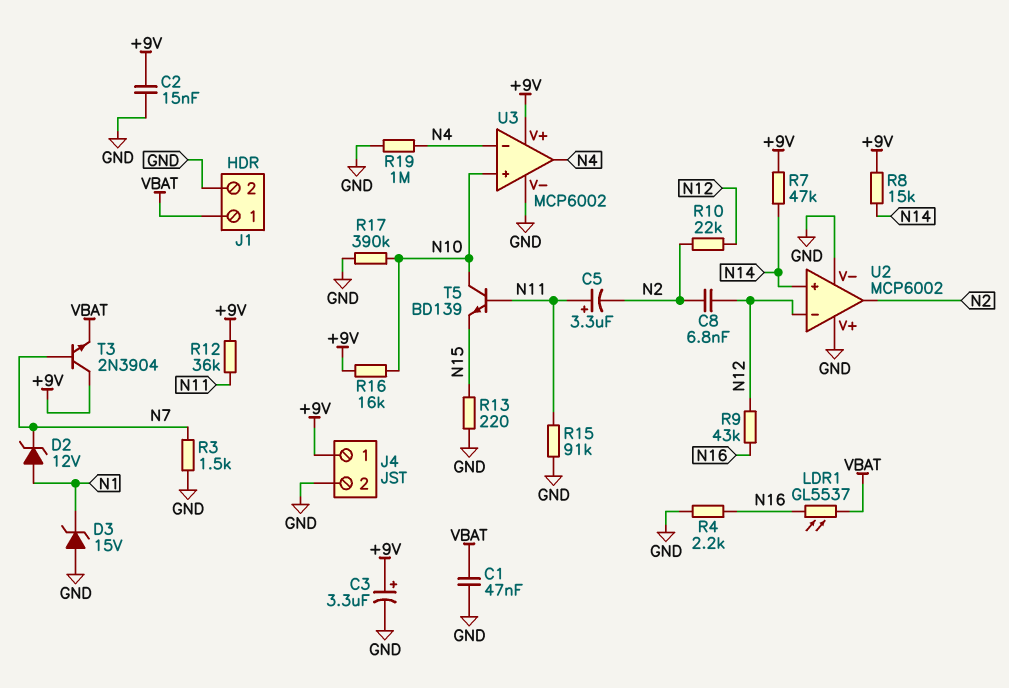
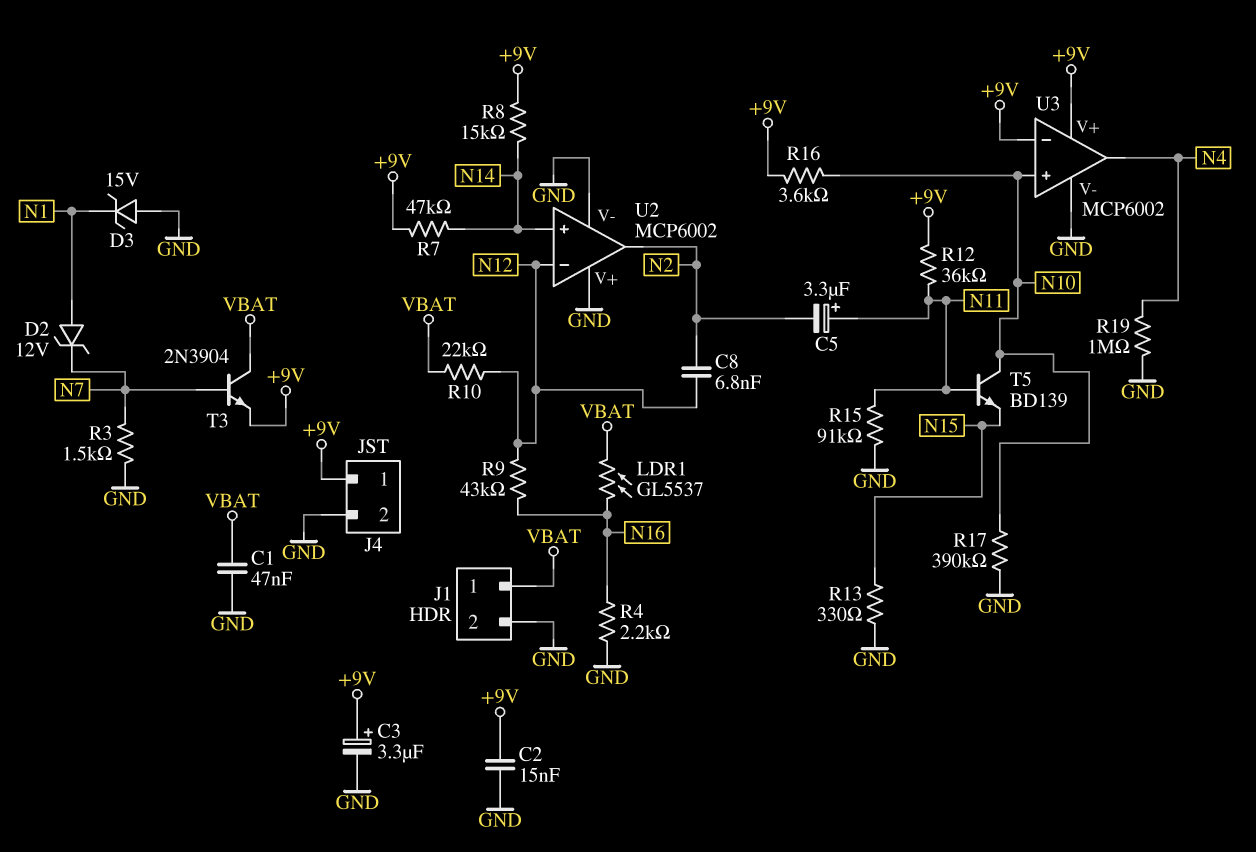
R10: 22k (N2, N12) -> 22k (N12, VBAT)
R13: 220 (GND, N15) -> 330 (GND, N15)
R16: 16k (+9V, N10) -> 3.6k (+9V, N10)
T3: NPN 2N3904 (B N7, C +9V, E VBAT) -> NPN 2N3904 (B N7, C VBAT, E +9V)
U3 pin in-: N4 -> +9V

